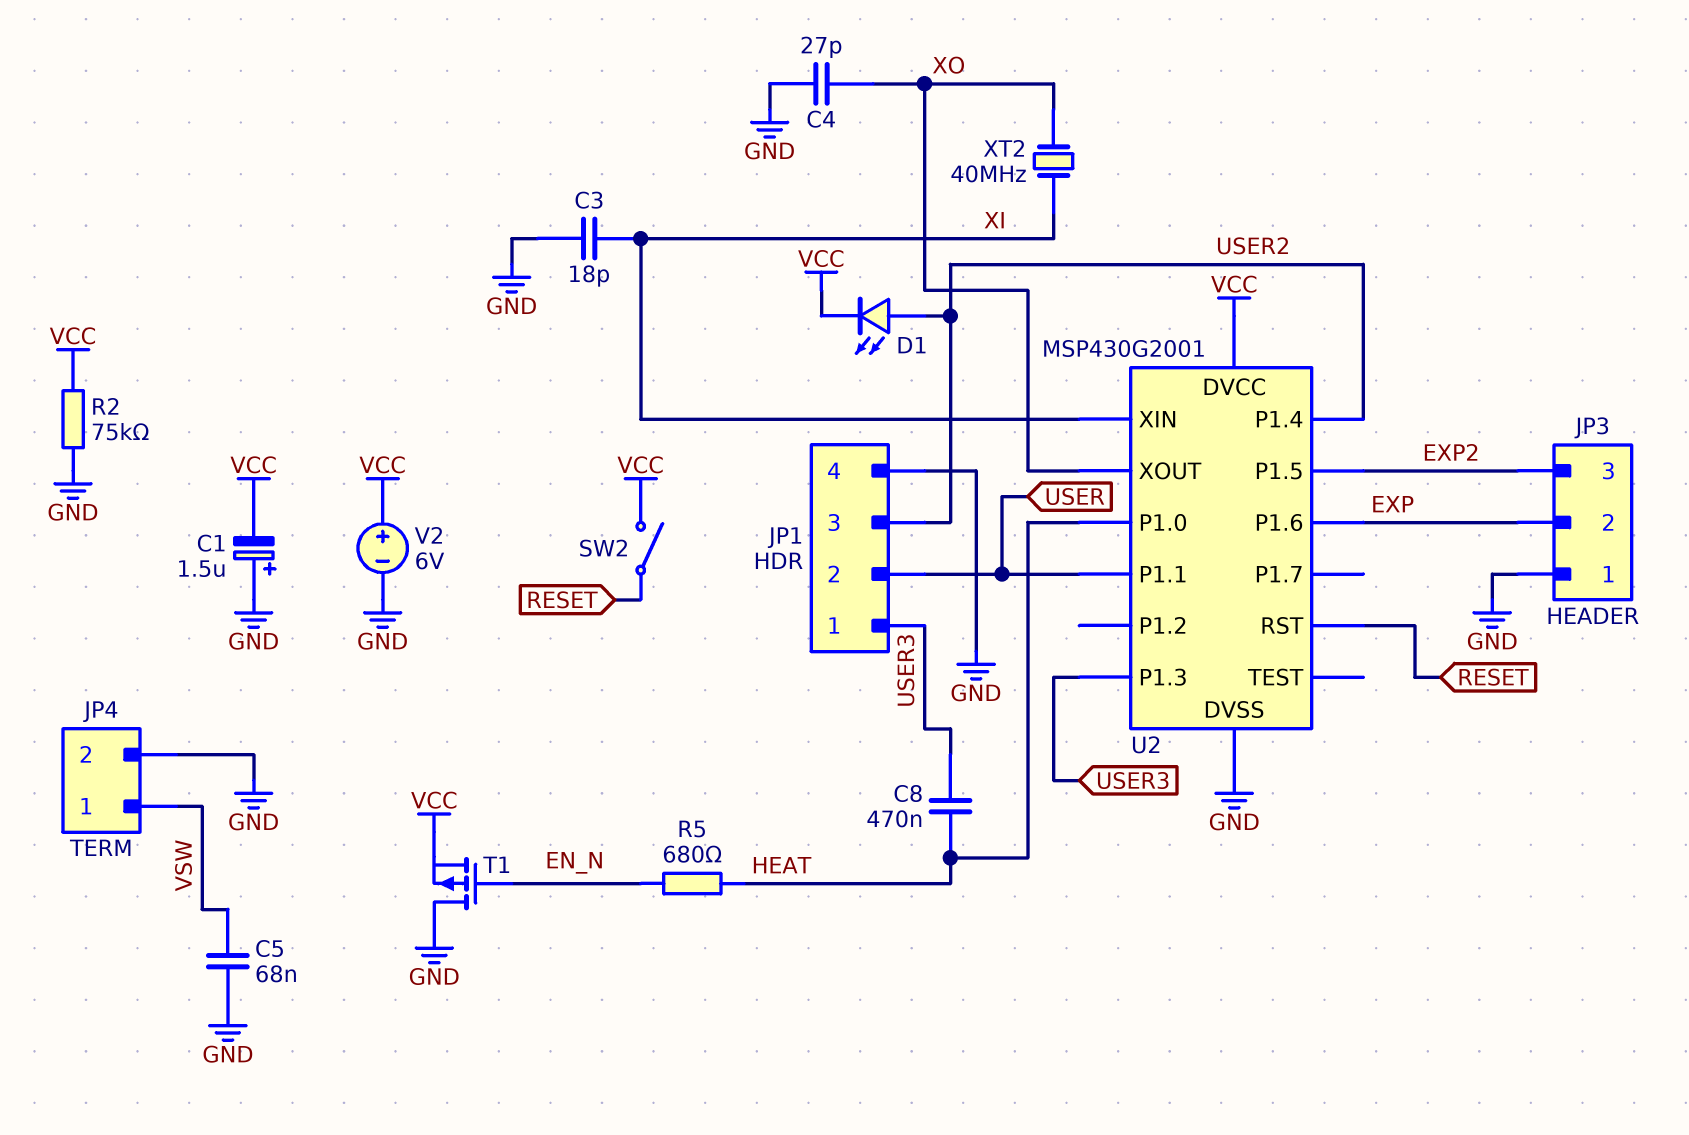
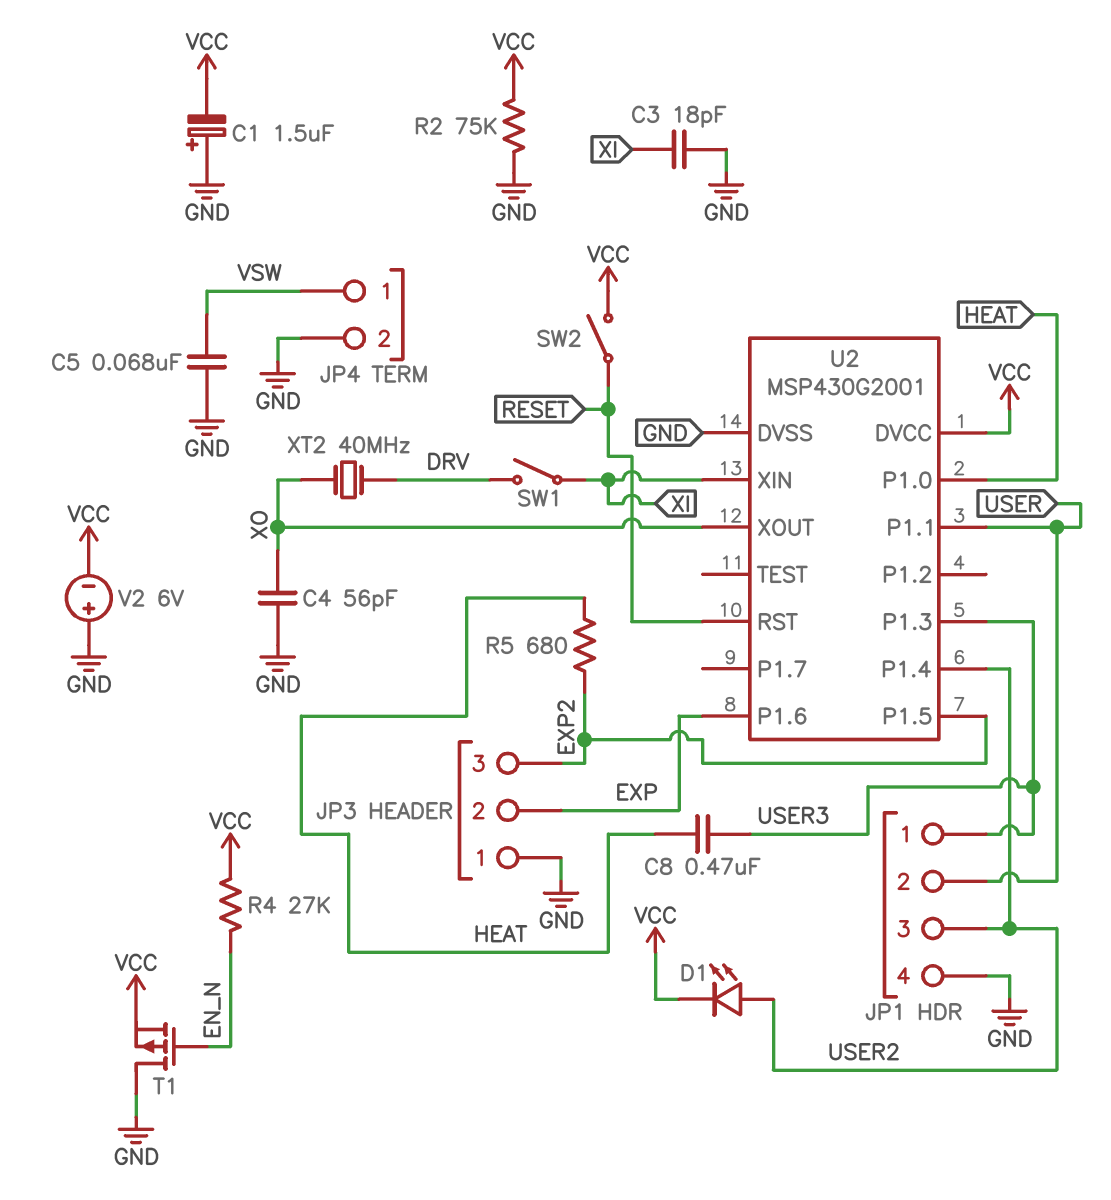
C4: 27pF (GND, XO) -> 56pF (GND, XO)
R4: none -> 27k (EN_N, VCC)
R5: 680 (EN_N, HEAT) -> 680 (EXP2, HEAT)
SW1: none -> switch (DRV, XI)
V2: 6V (plus VCC, minus GND) -> 6V (plus GND, minus VCC)
XT2: 40MHz (XI, XO) -> 40MHz (DRV, XO)

